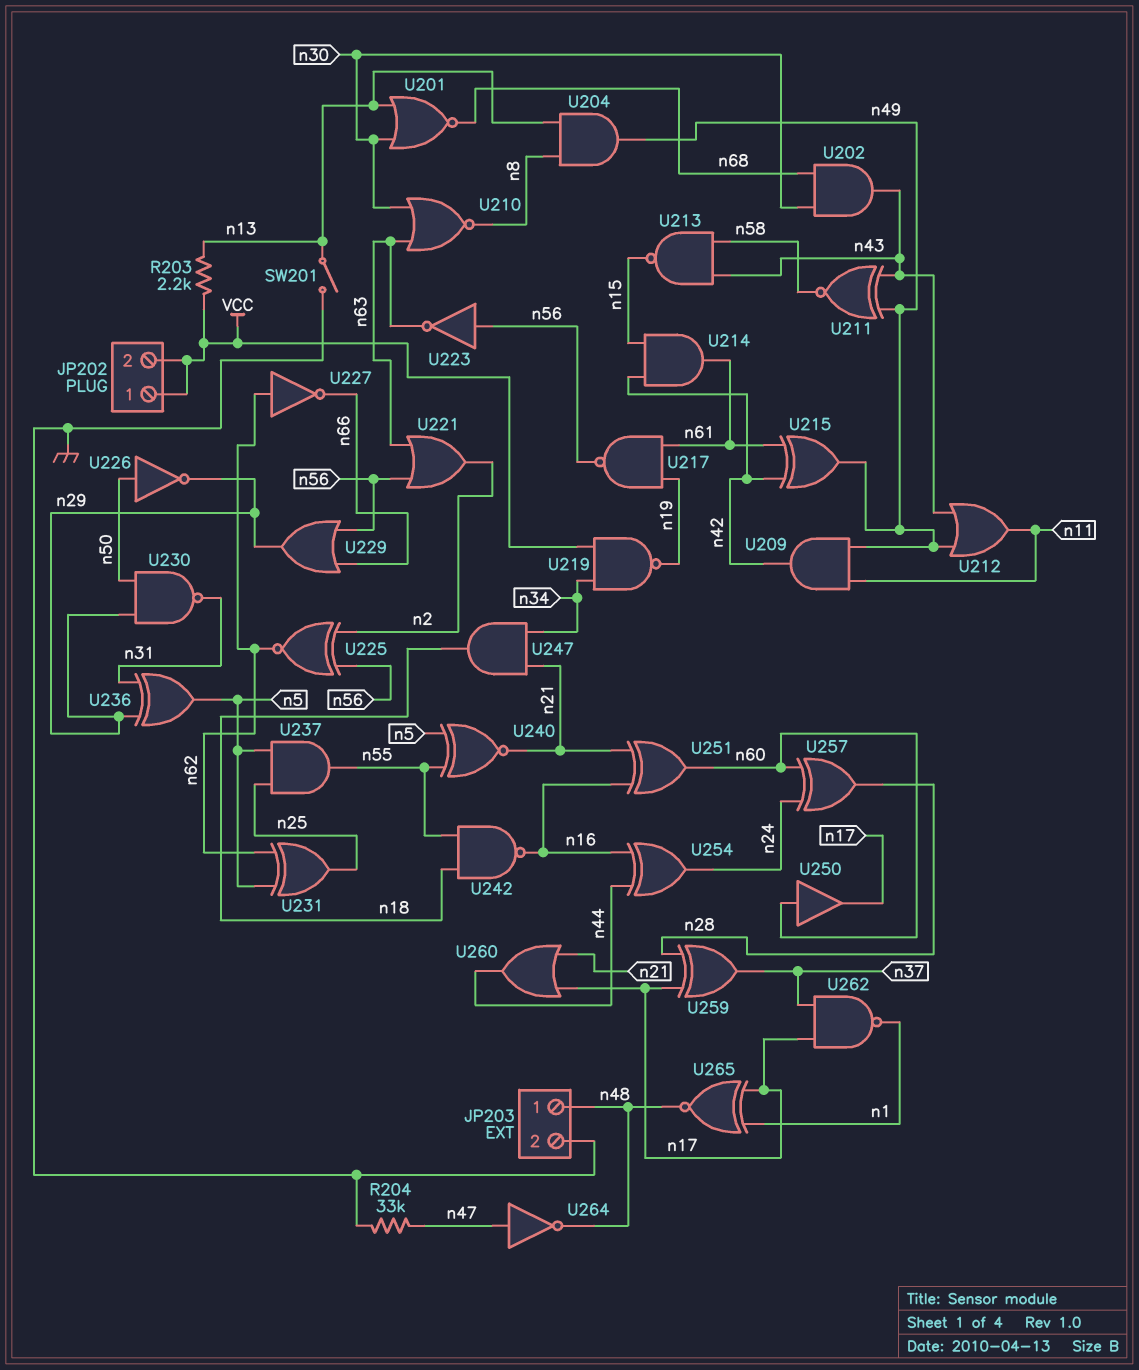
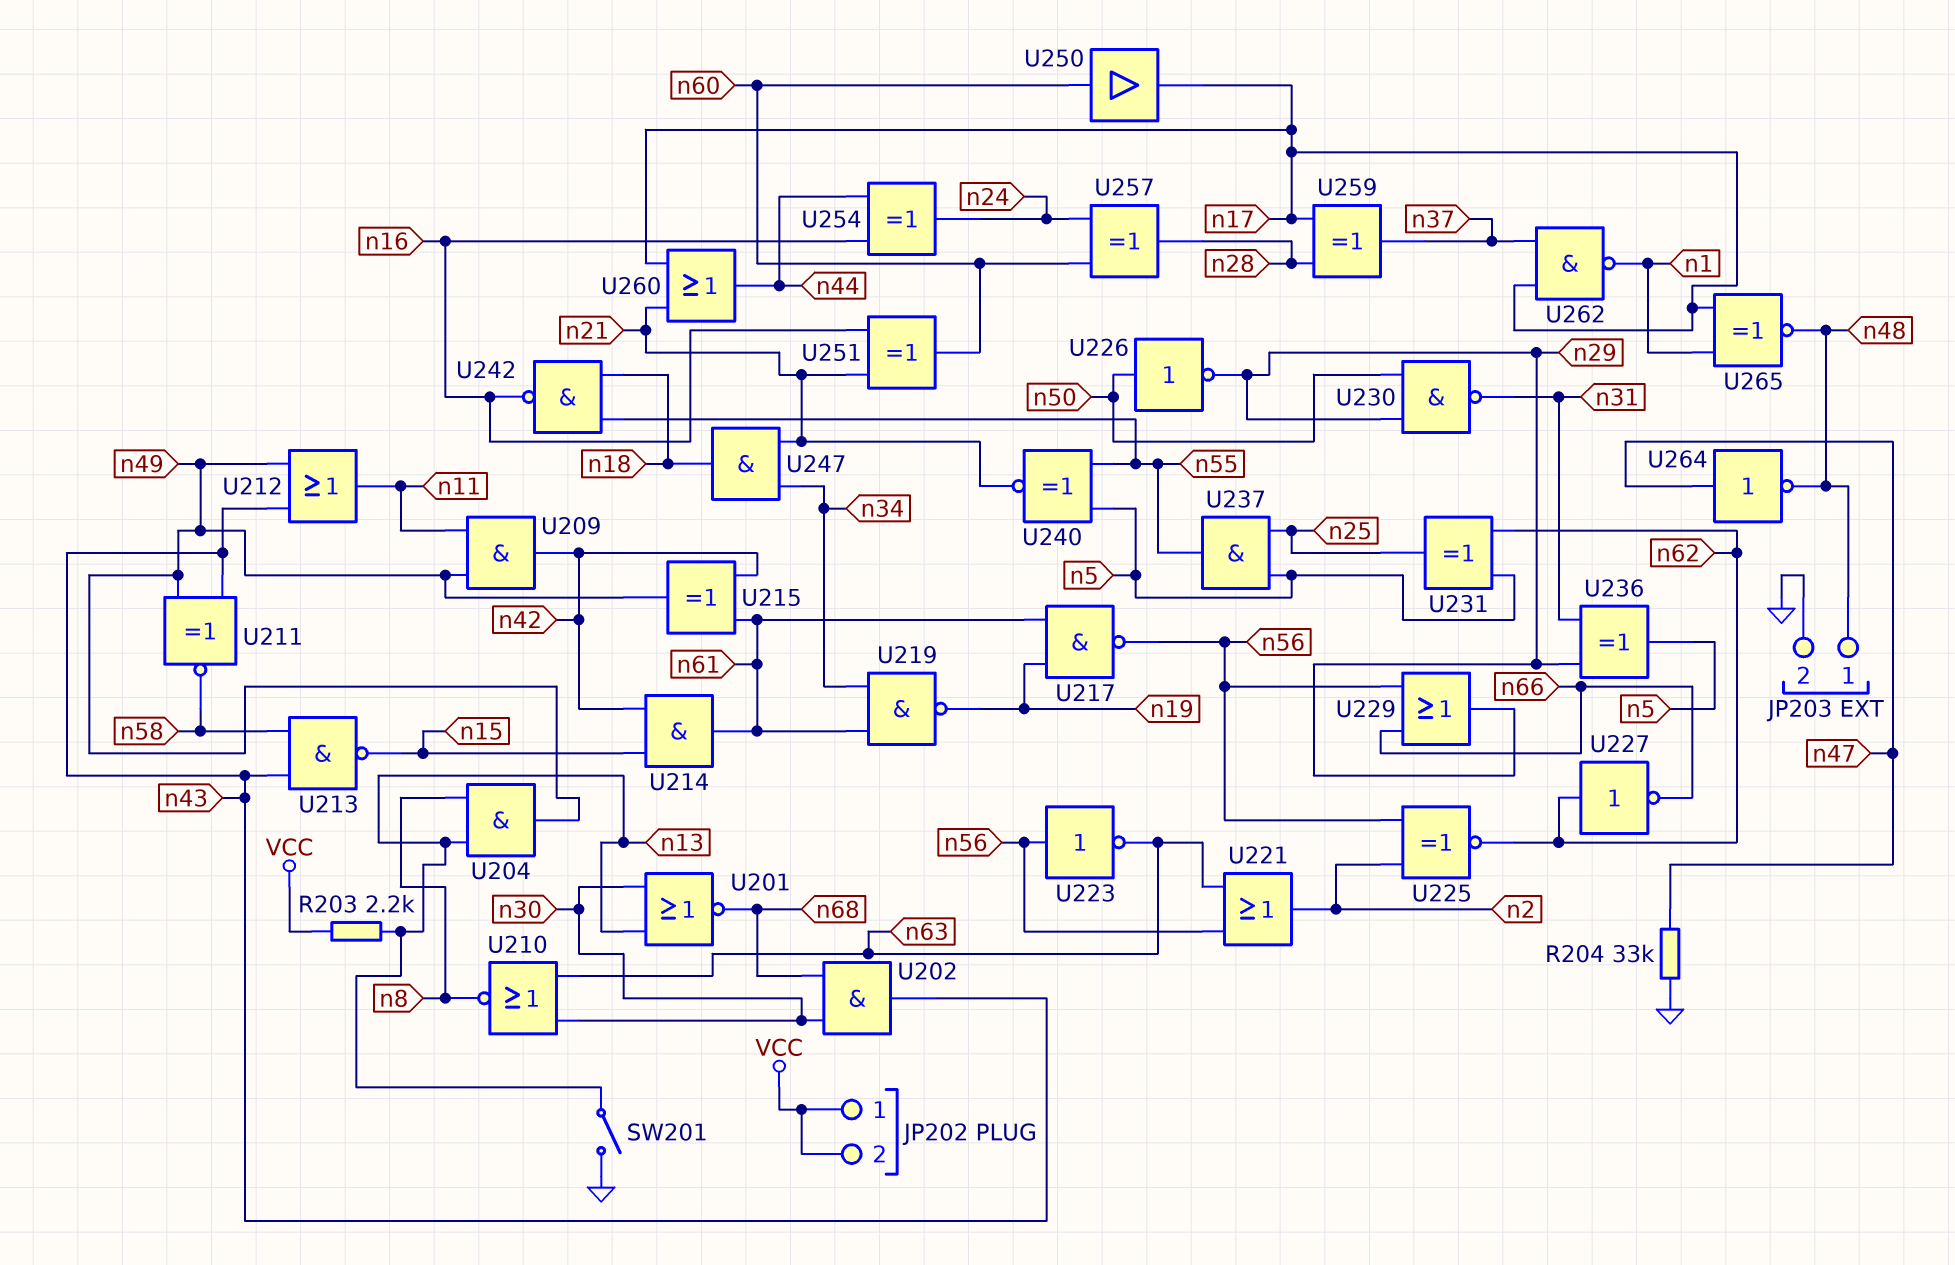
U219: NAND (in VCC, in n34, out n19) -> NAND (in n34, in n61, out n19)

